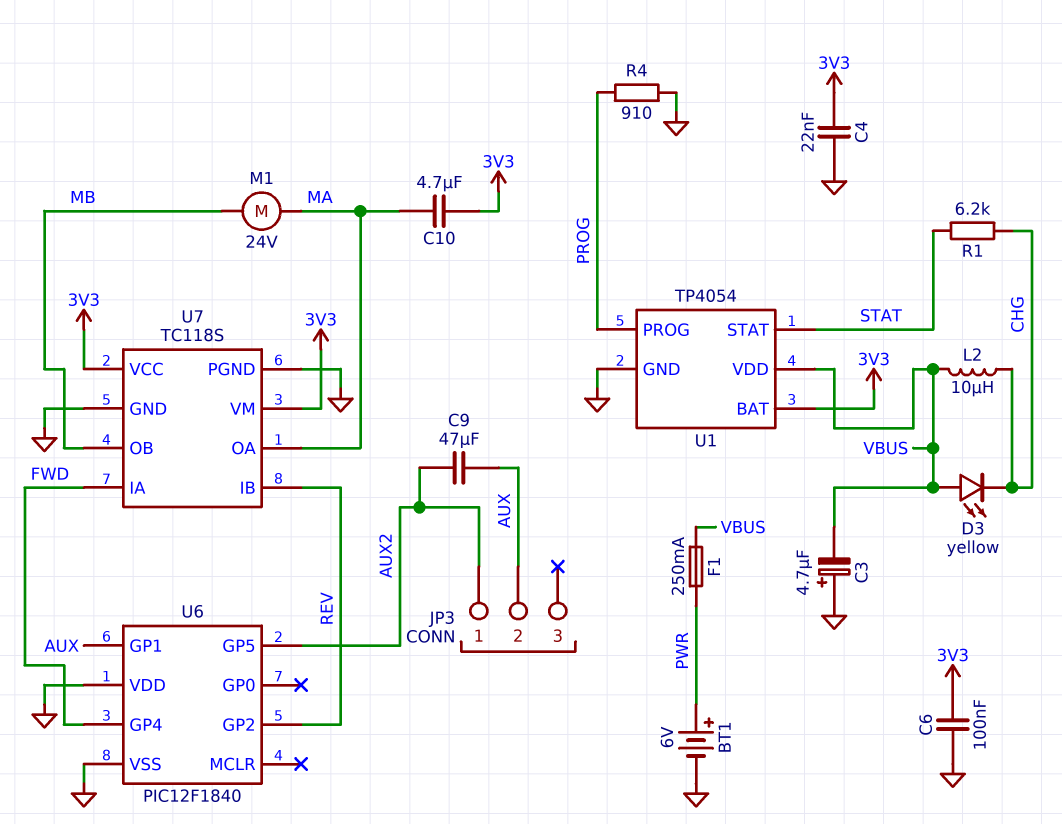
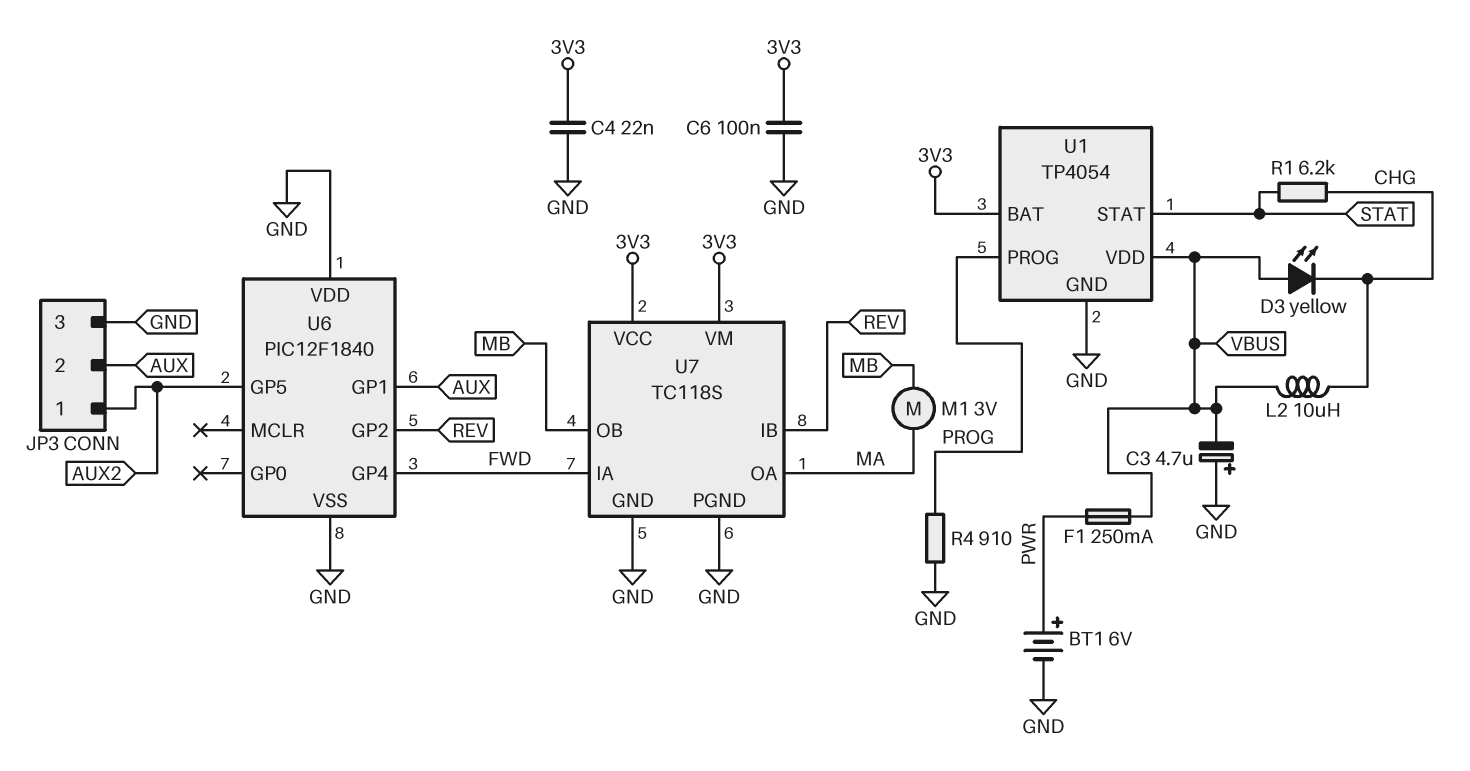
C9: 47uF (AUX, AUX2) -> none
C10: 4.7uF (3V3, MA) -> none
JP3 pin 3: none -> GND
M1: motor 24V (MA, MB) -> motor 3V (MA, MB)

